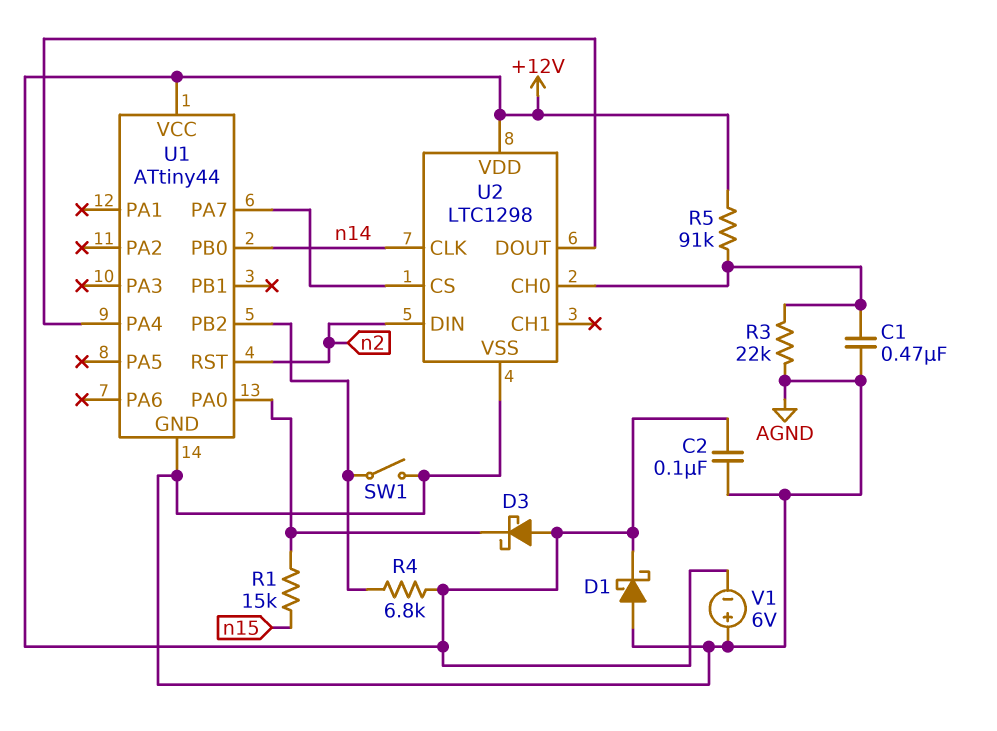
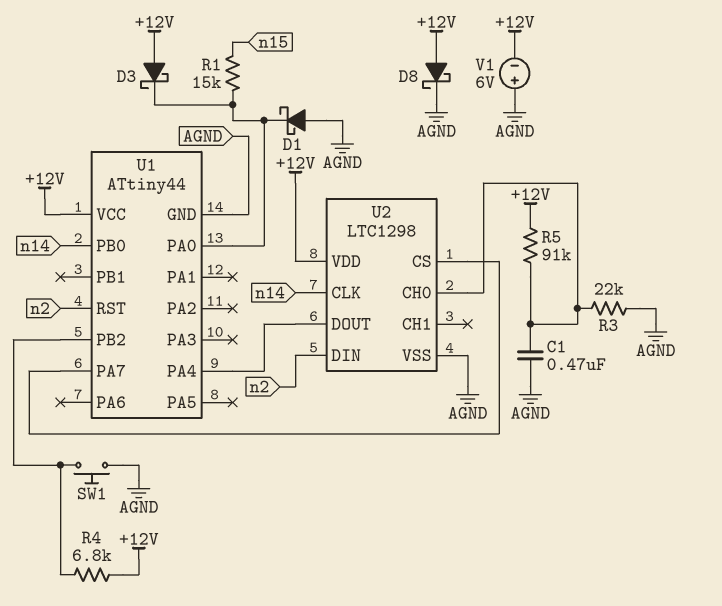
C2: 100nF (+12V, AGND) -> none
D1: schottky (A AGND, K +12V) -> schottky (A AGND, K U1/PA0)
D8: none -> schottky (A +12V, K AGND)
SW1: switch (AGND, U1/PB2) -> button (AGND, U1/PB2)

